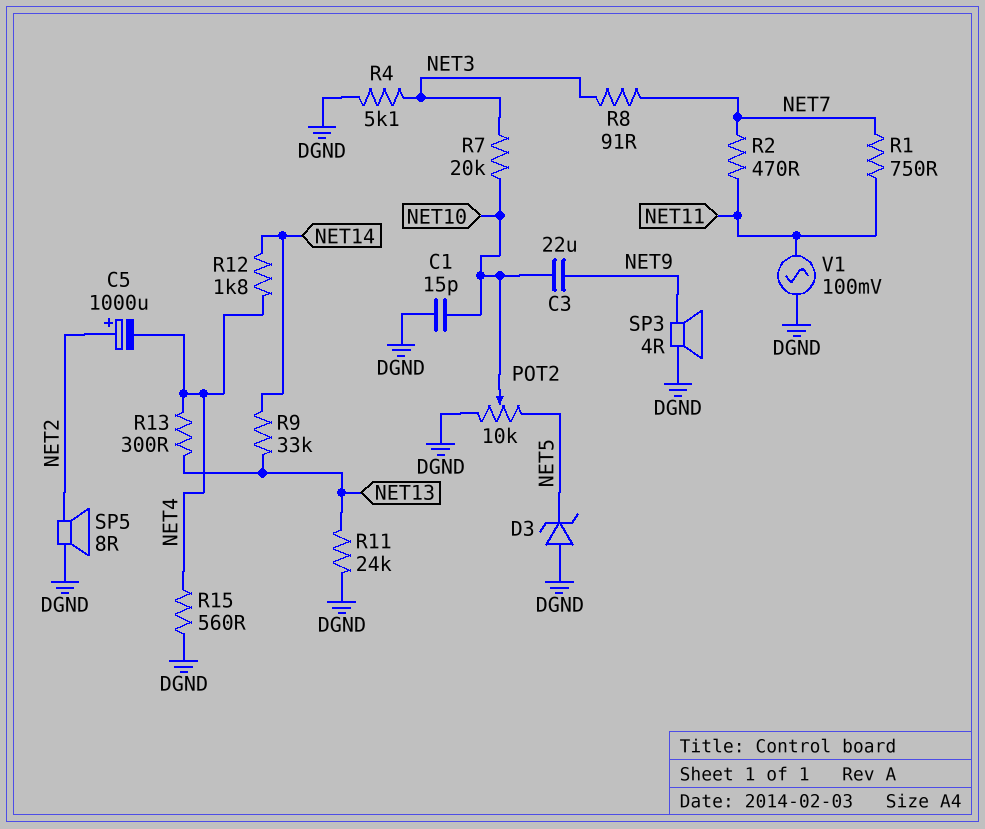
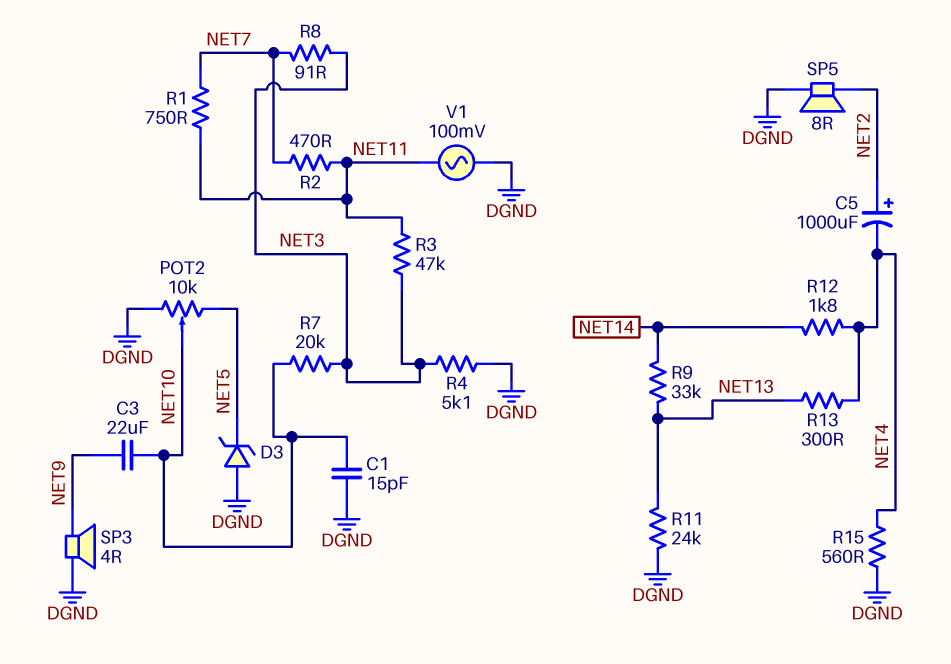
R3: none -> 47k (NET3, NET11)

